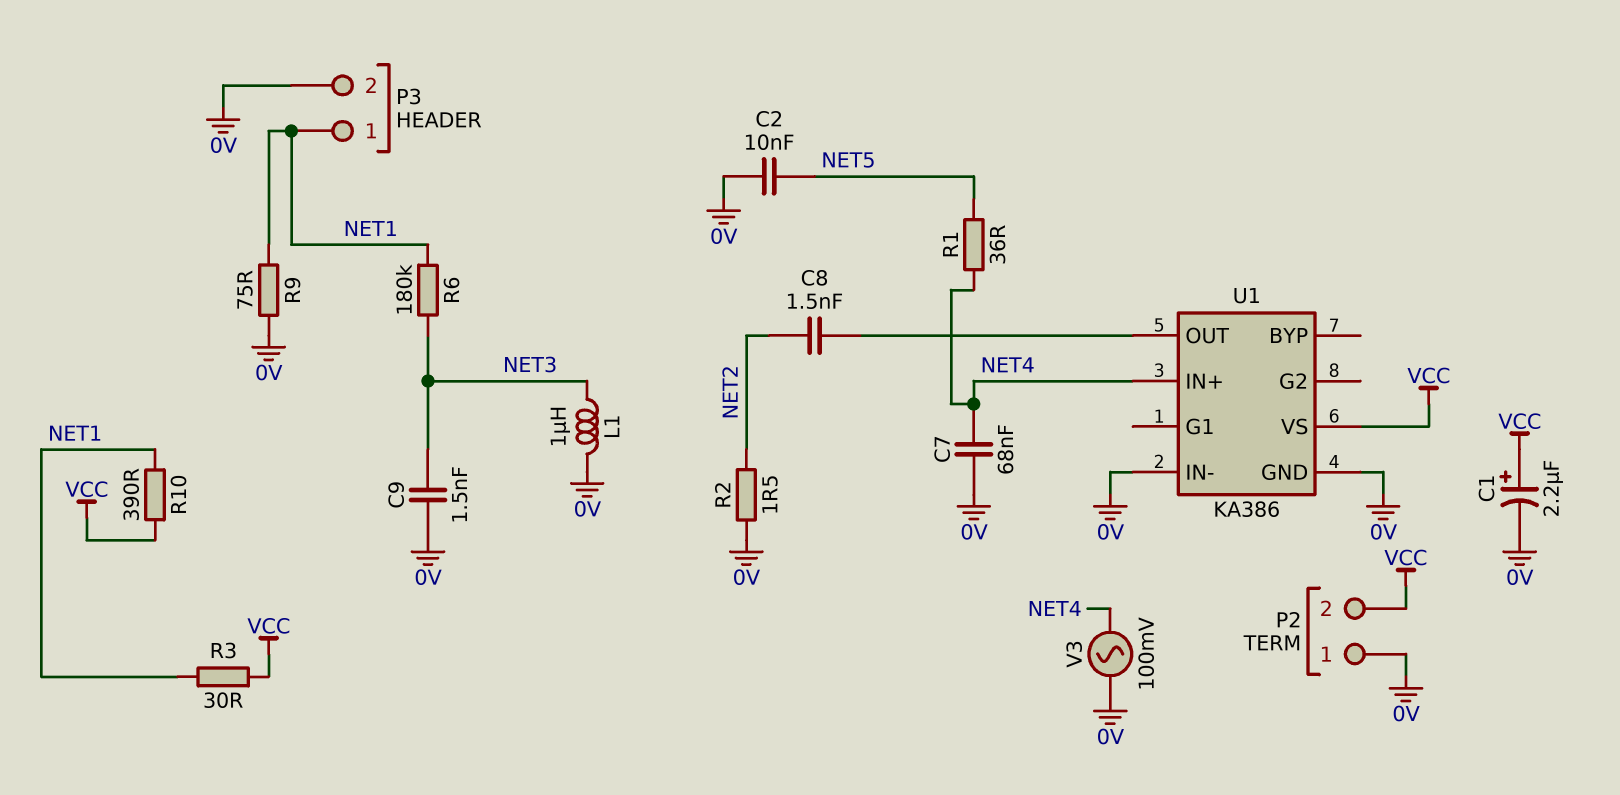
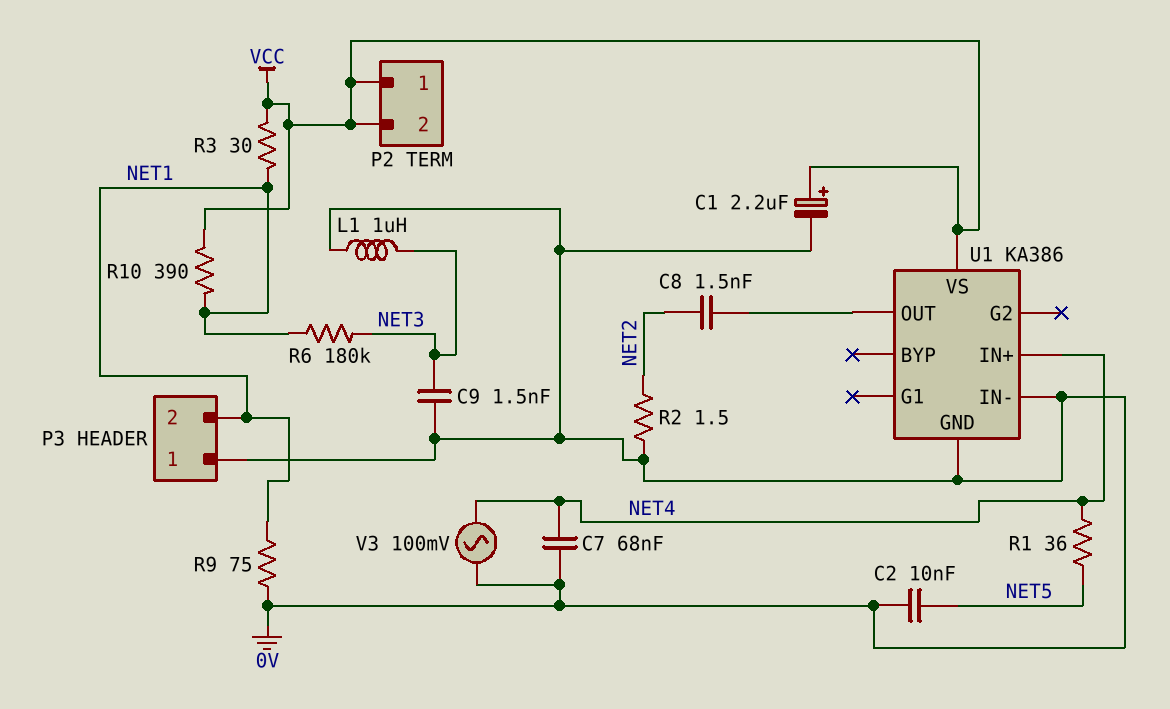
P2 pin 1: 0V -> VCC
P3 pin 1: NET1 -> 0V
P3 pin 2: 0V -> NET1

